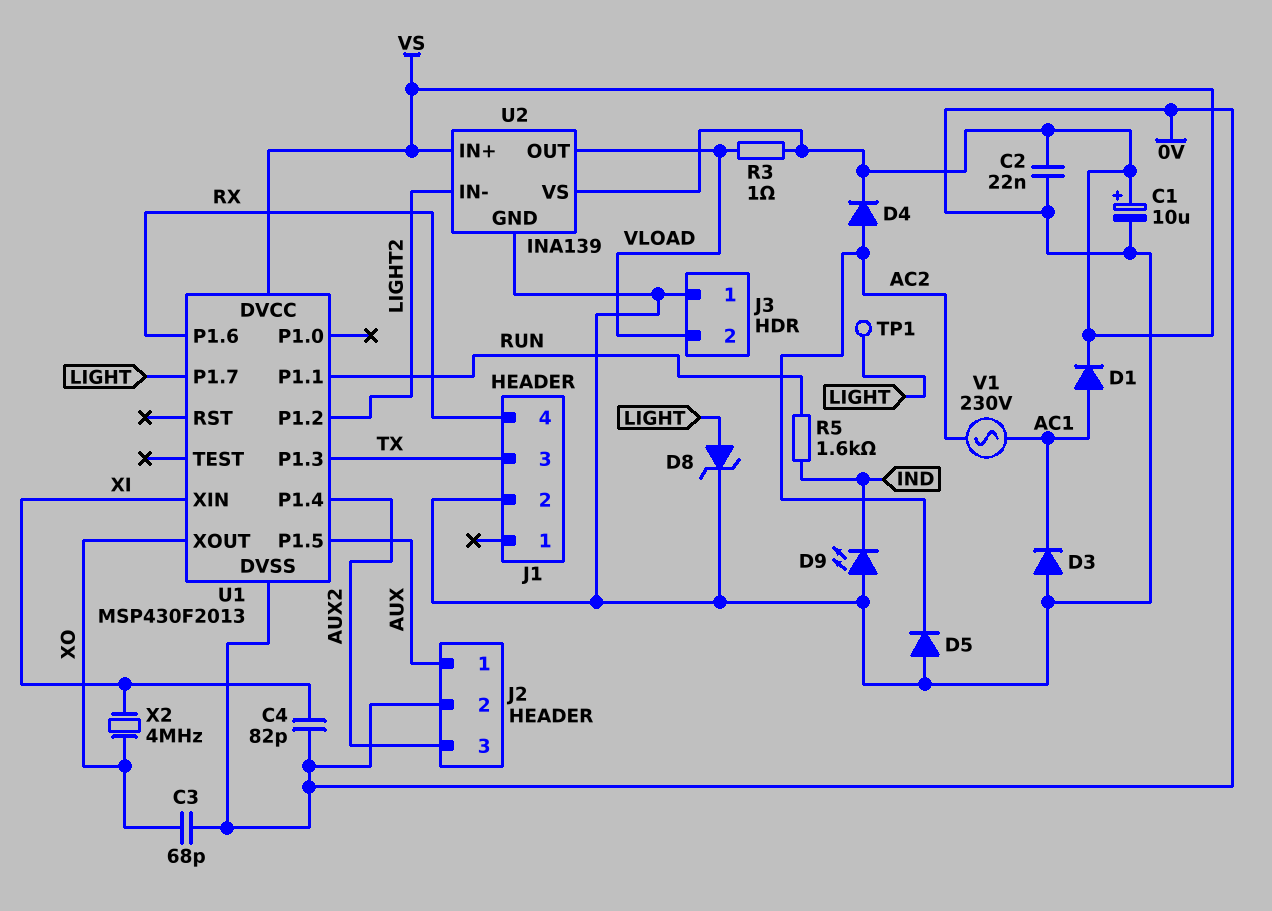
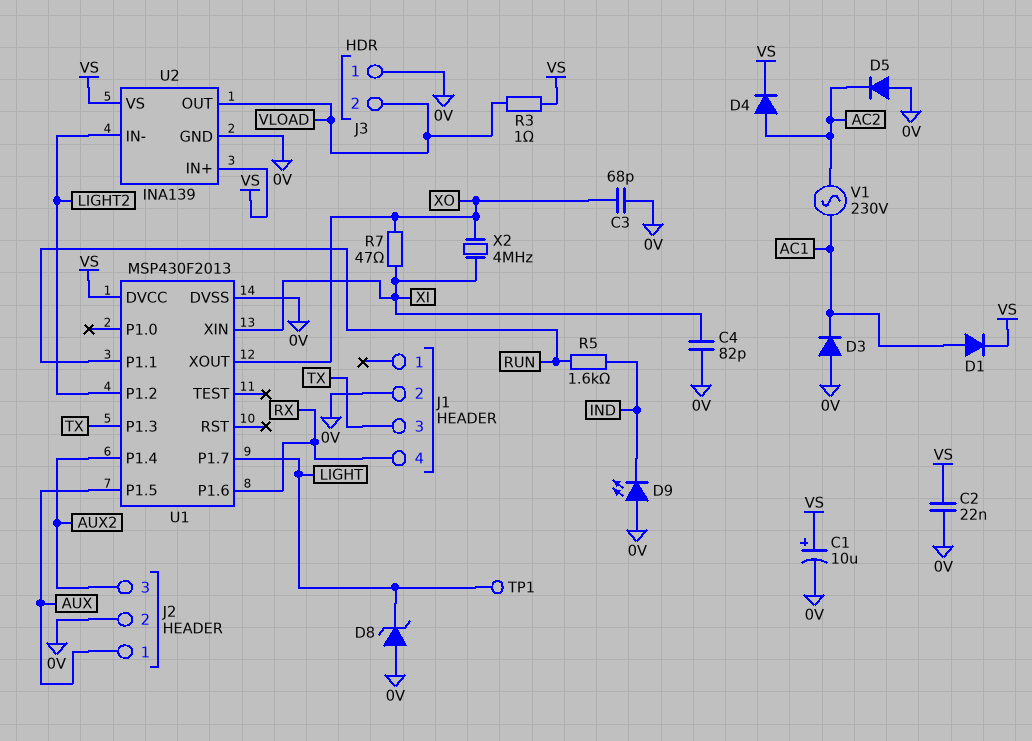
D8: zener (A LIGHT, K 0V) -> zener (A 0V, K LIGHT)
R7: none -> 47 (XI, XO)

